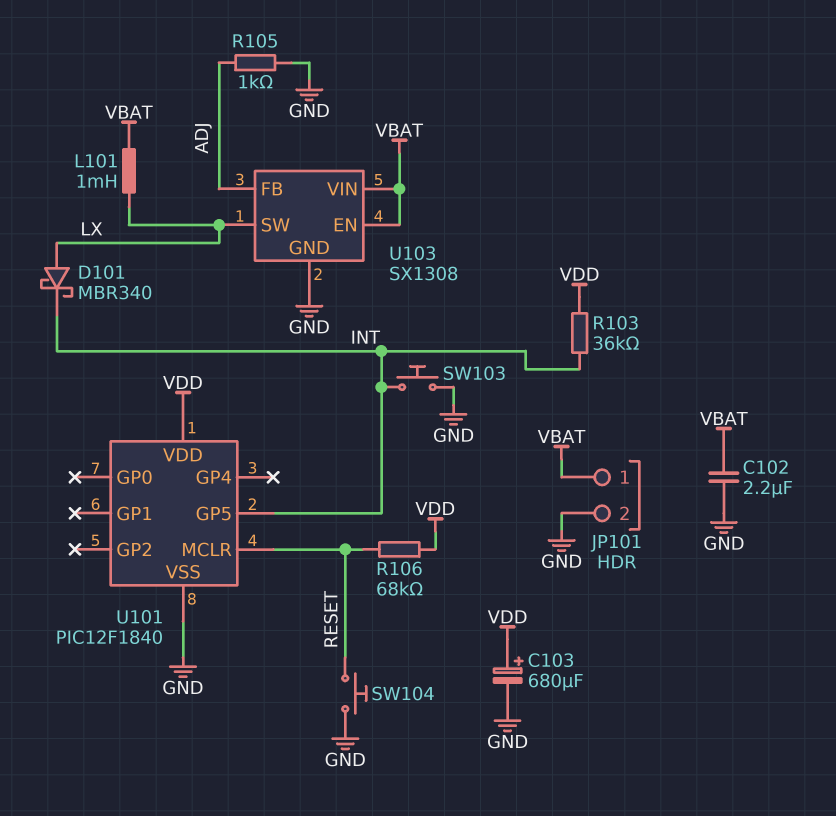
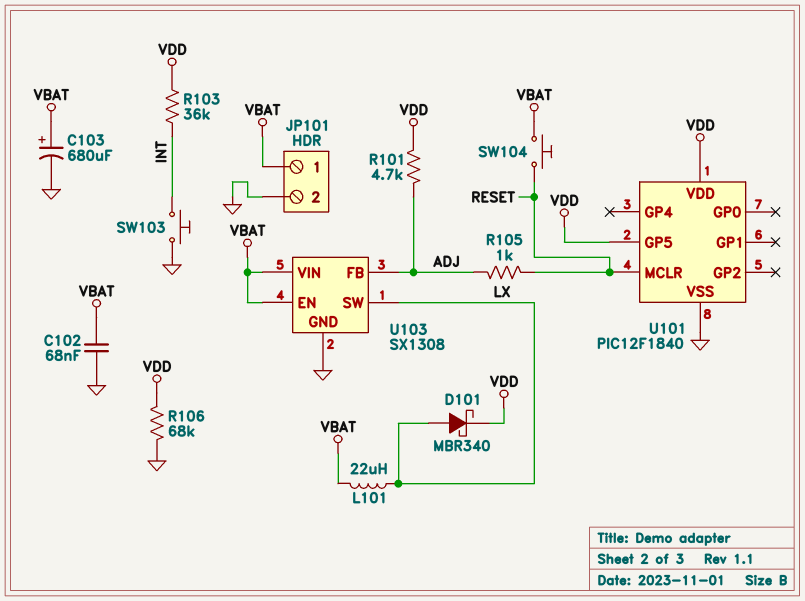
C102: 2.2uF (GND, VBAT) -> 68nF (GND, VBAT)
C103: 680uF (plus VDD, minus GND) -> 680uF (plus VBAT, minus GND)
D101: schottky MBR340 (A LX, K INT) -> schottky MBR340 (A LX, K VDD)
L101: 1mH (LX, VBAT) -> 22uH (LX, VBAT)
R101: none -> 4.7k (ADJ, VDD)
R105: 1k (ADJ, GND) -> 1k (ADJ, RESET)
R106: 68k (RESET, VDD) -> 68k (GND, VDD)
SW104: button (GND, RESET) -> button (RESET, VBAT)
U101 pin GP5: INT -> VDD

